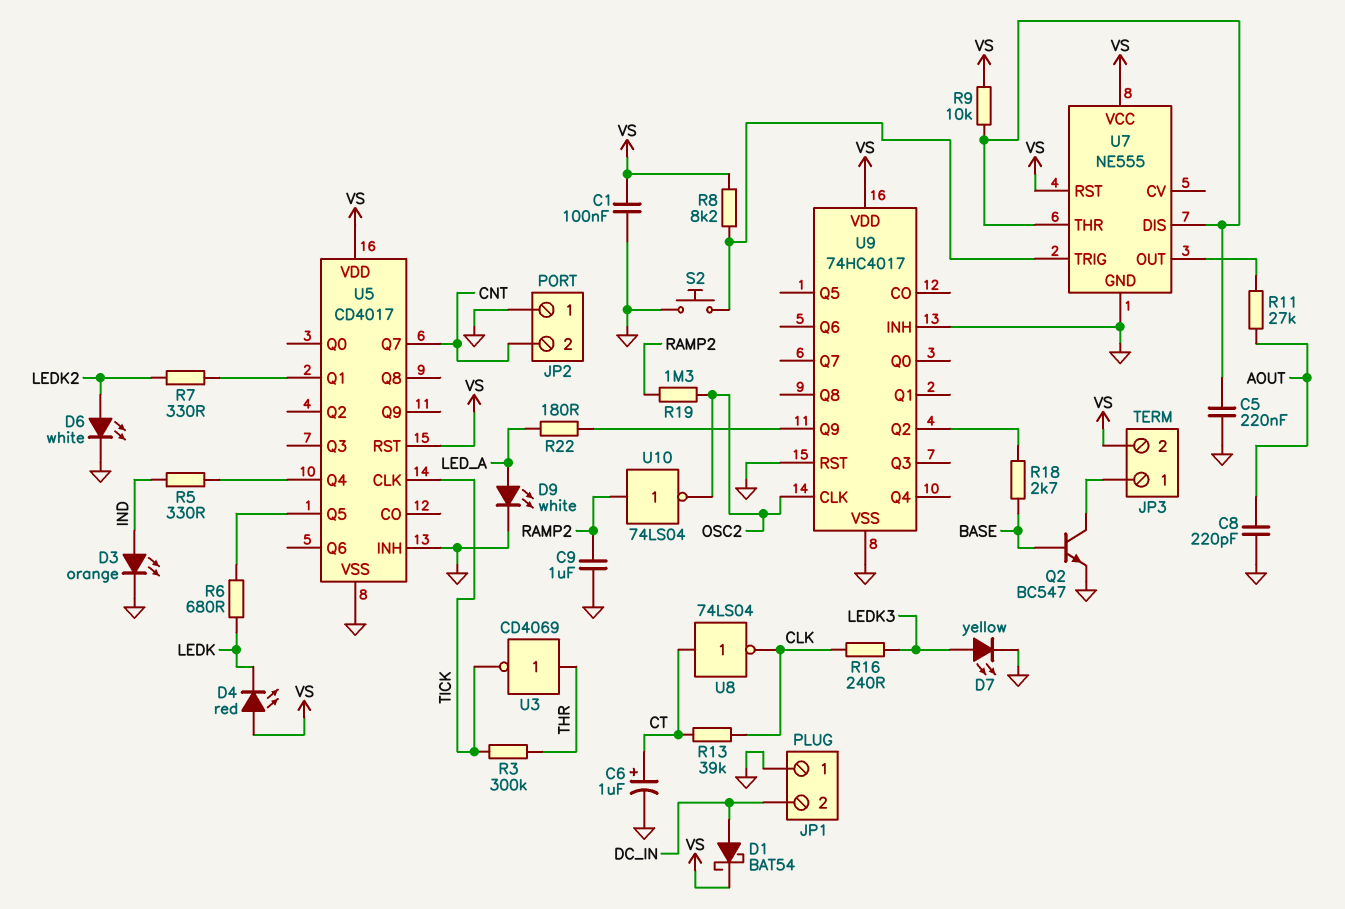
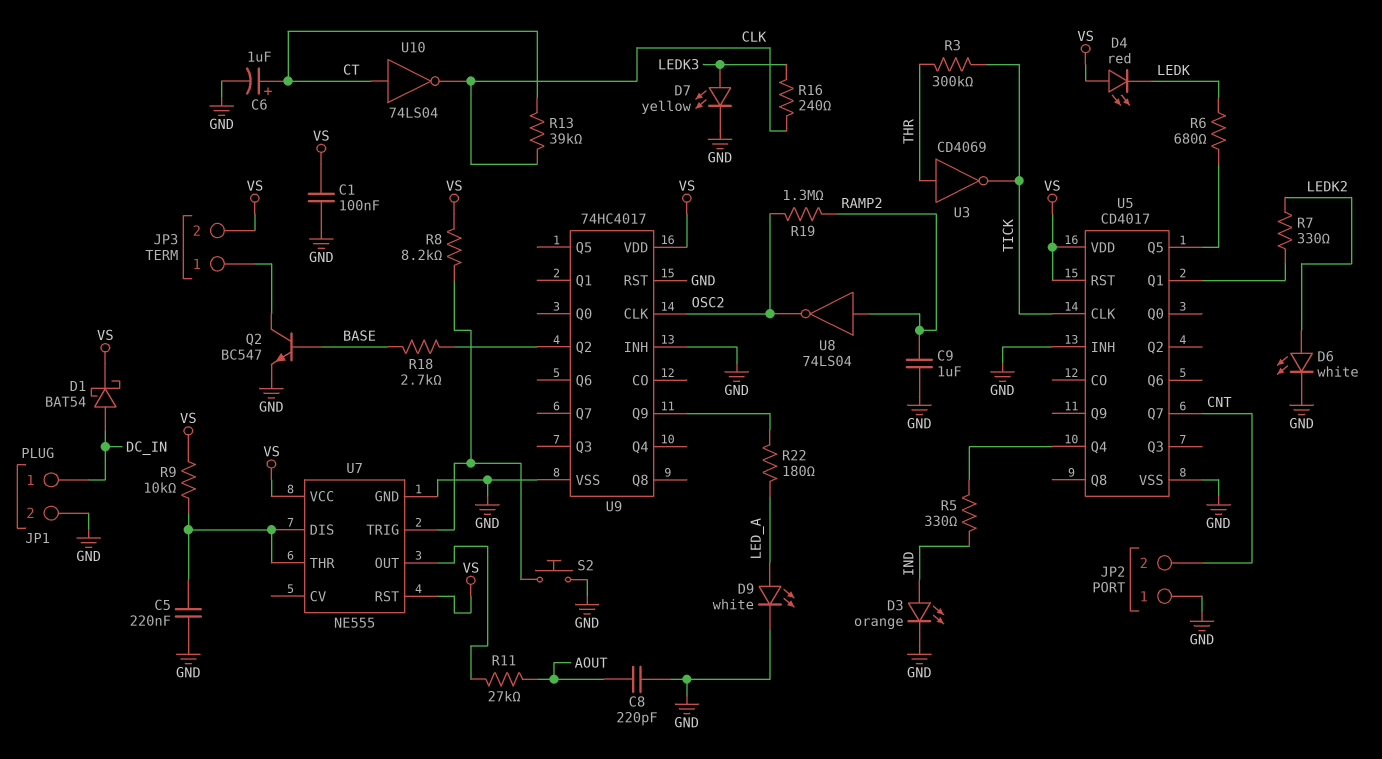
JP1 pin 1: GND -> DC_IN
JP1 pin 2: DC_IN -> GND
U8: NOT 74LS04 (in CT, out CLK) -> NOT 74LS04 (in RAMP2, out OSC2)
U10: NOT 74LS04 (in RAMP2, out OSC2) -> NOT 74LS04 (in CT, out CLK)

